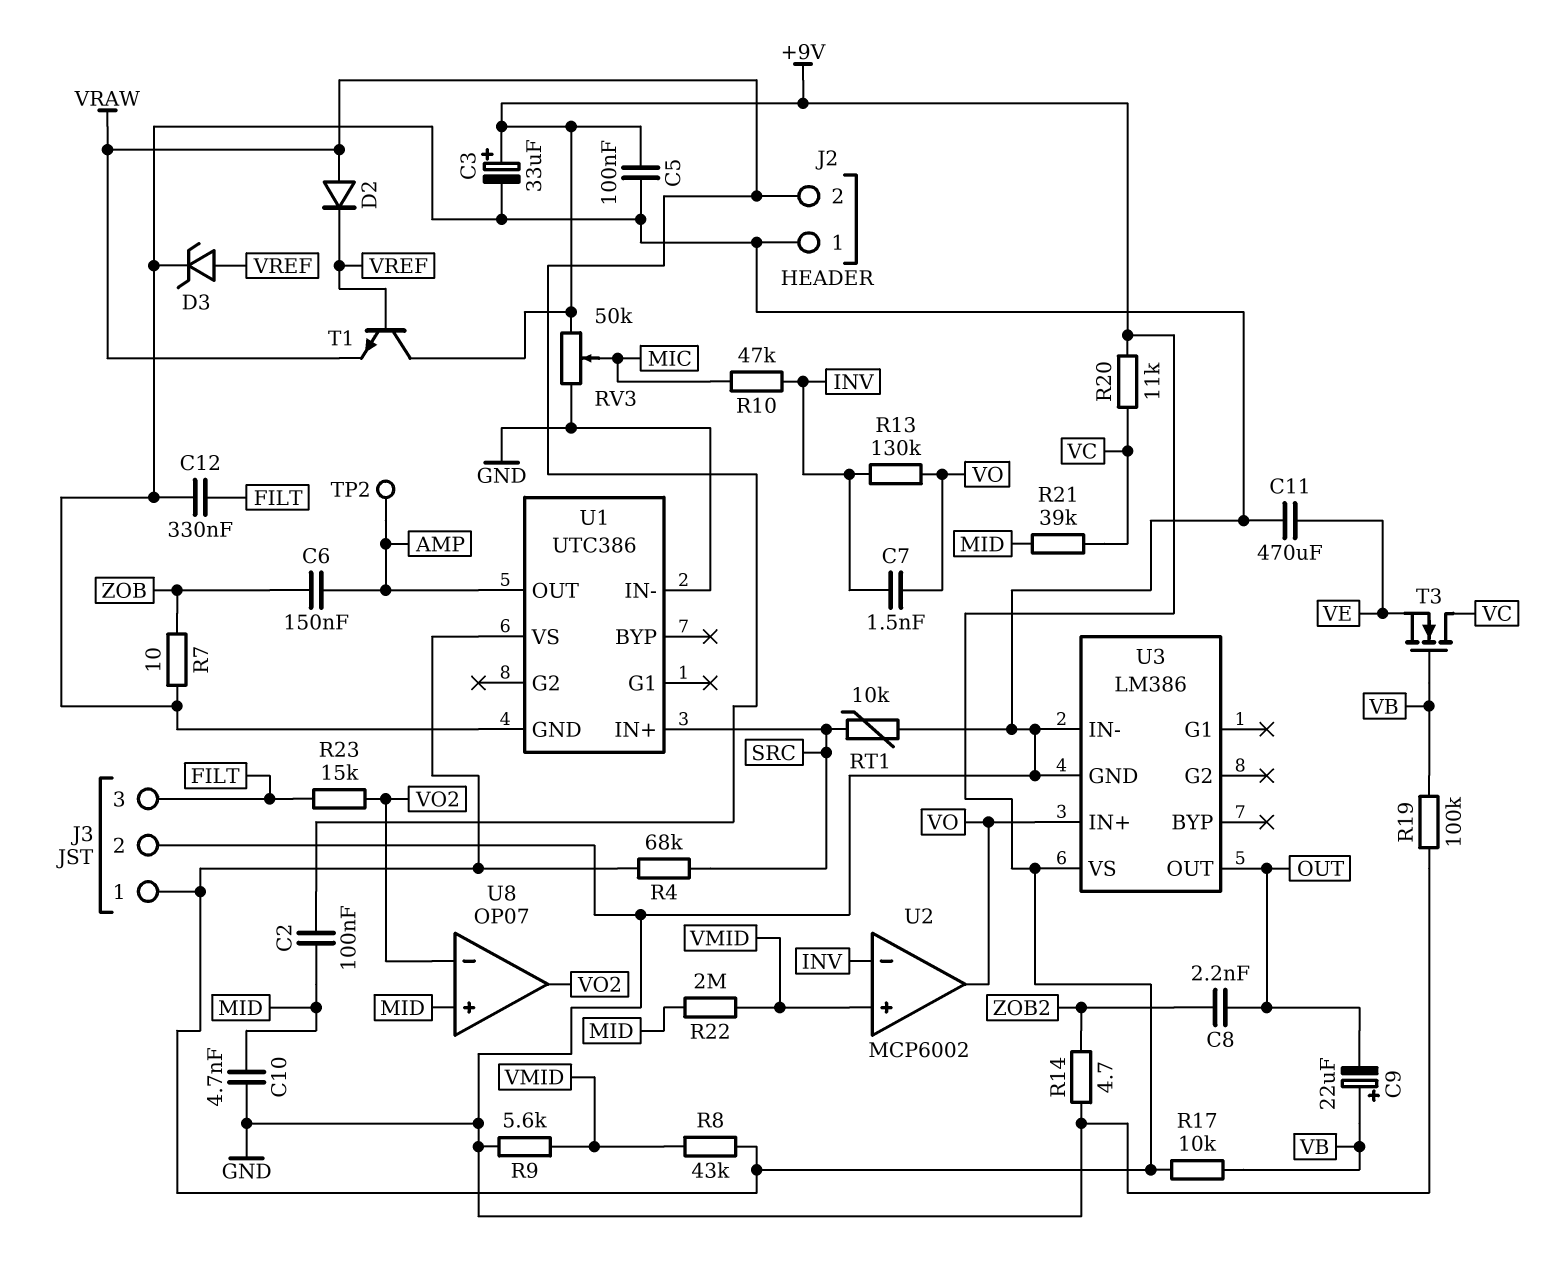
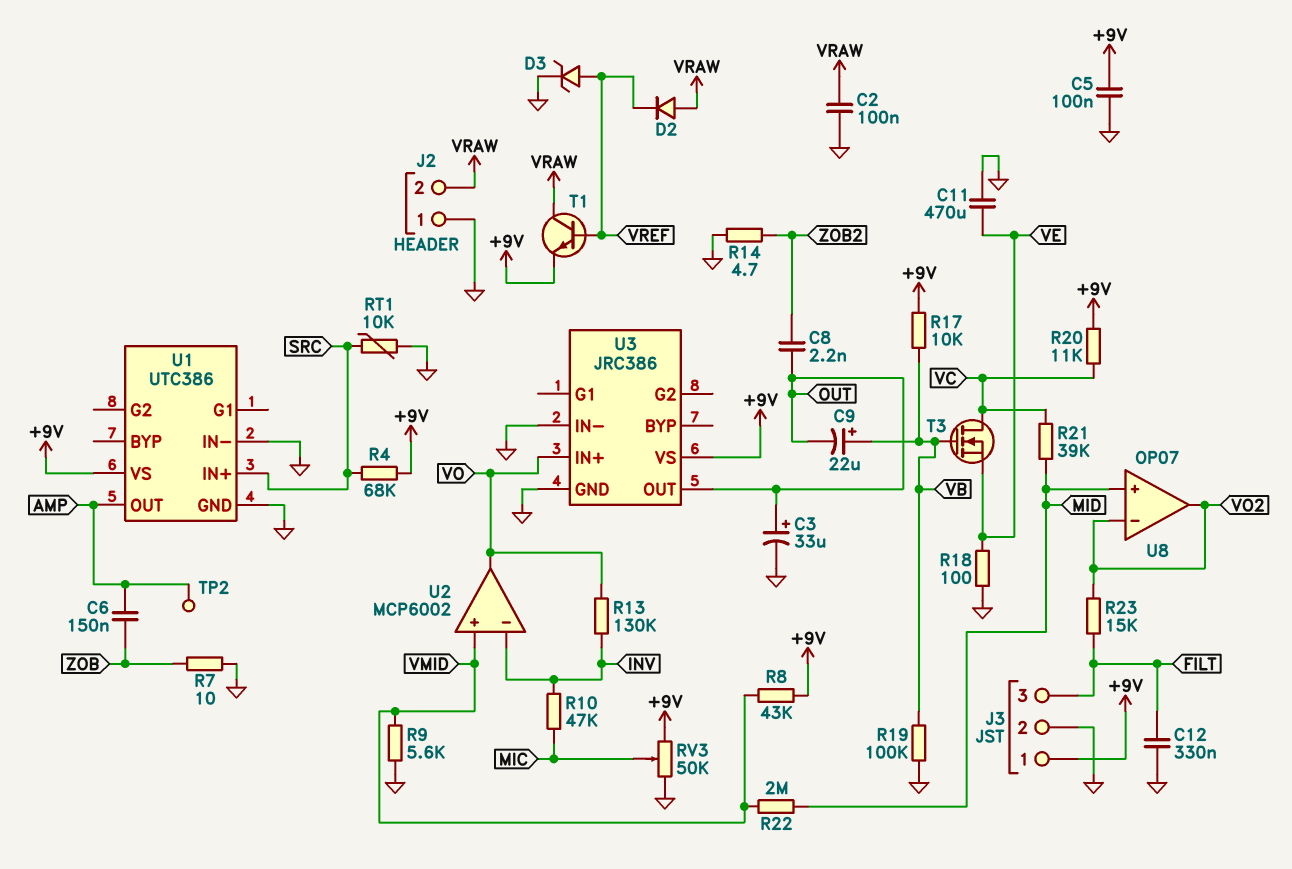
C2: 100nF (MID, VRAW) -> 100nF (GND, VRAW)
C3: 33uF (plus +9V, minus GND) -> 33uF (plus OUT, minus GND)
C7: 1.5nF (INV, VO) -> none
C10: 4.7nF (GND, MID) -> none
R18: none -> 100 (GND, VE)
T1: NPN (B VREF, C +9V, E VRAW) -> NPN (B VREF, C VRAW, E +9V)
U3: LM386 -> JRC386

